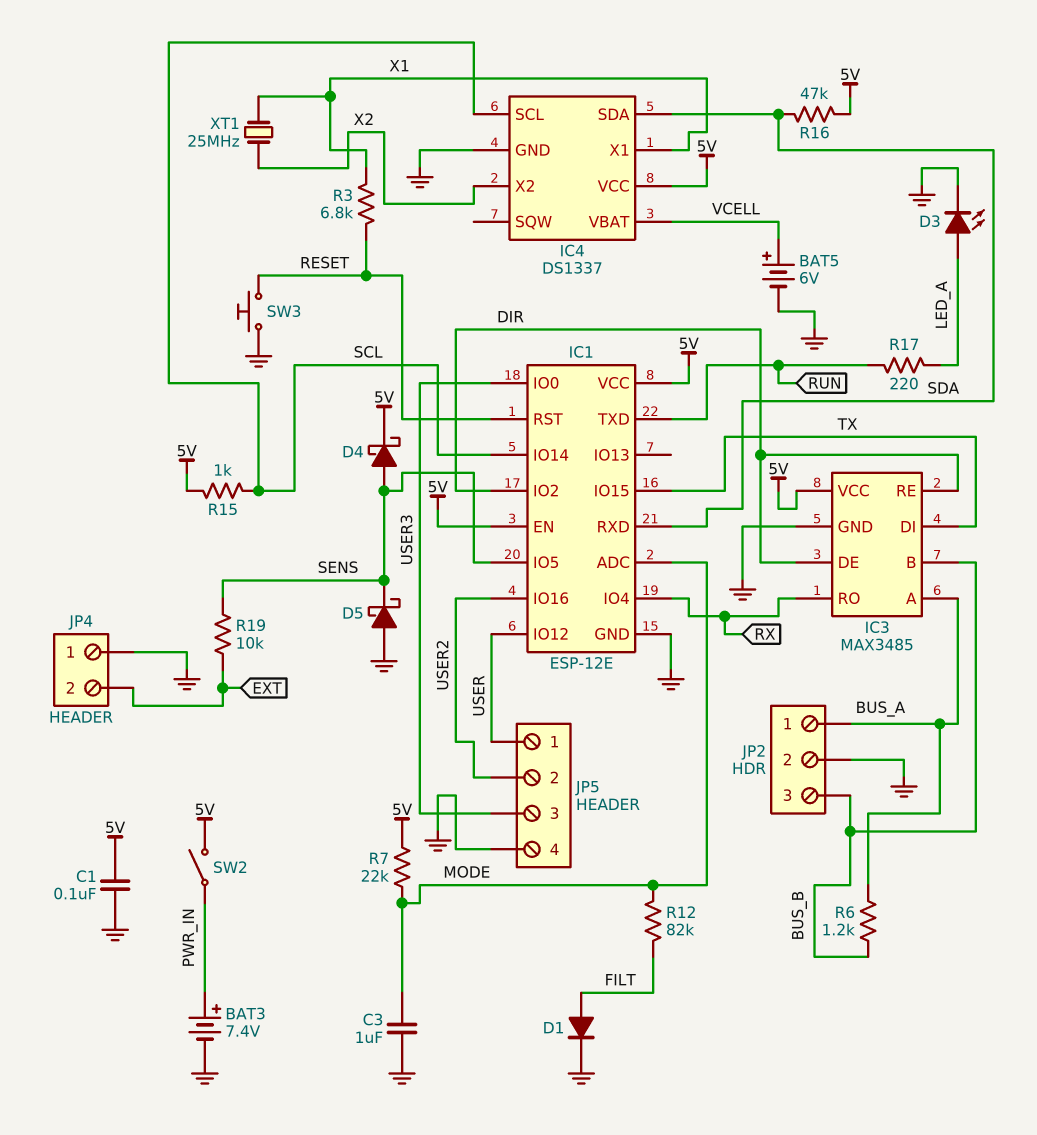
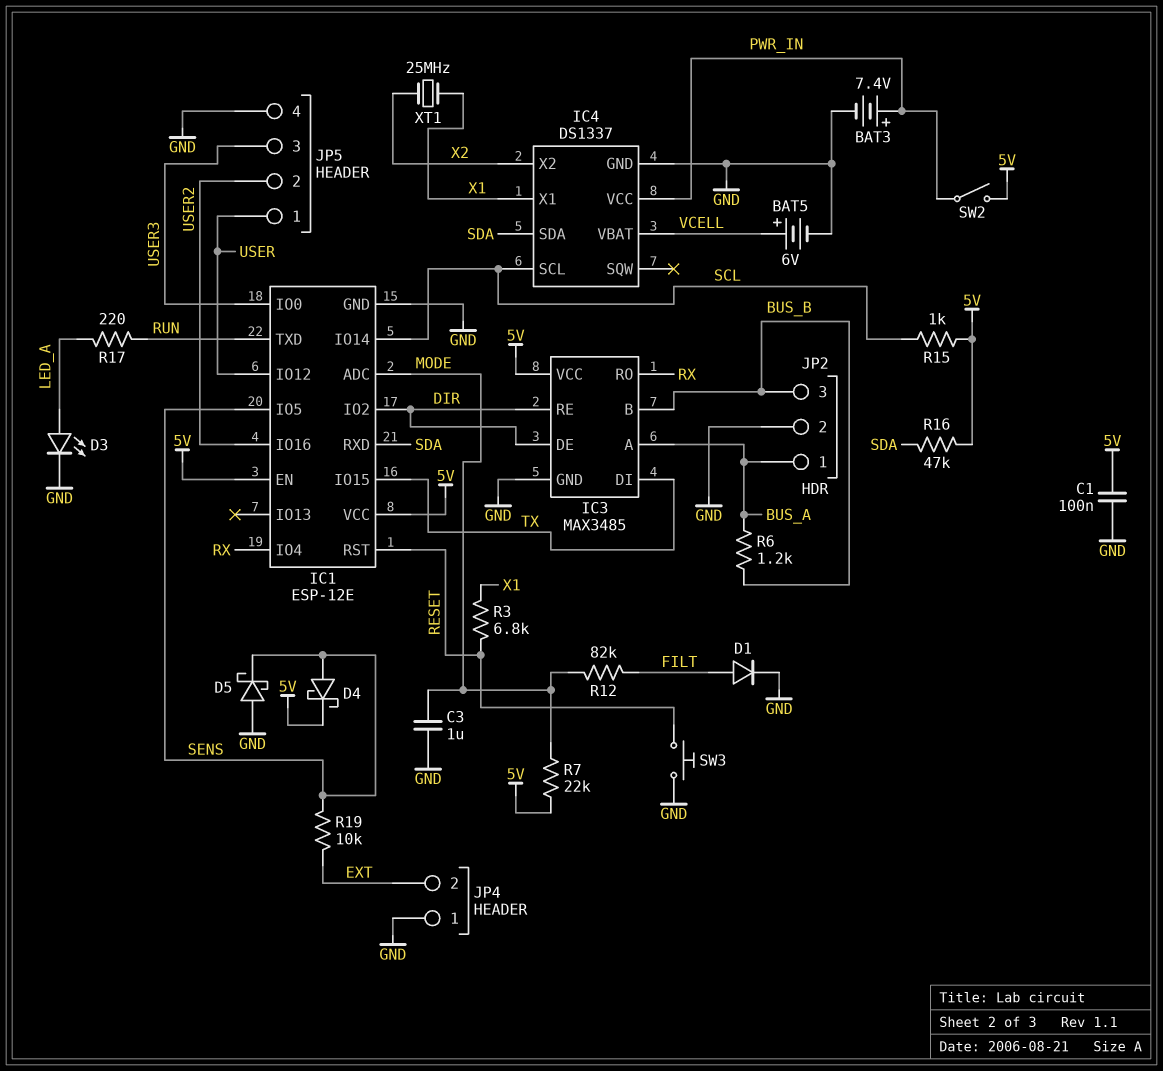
IC4 pin VCC: 5V -> PWR_IN

